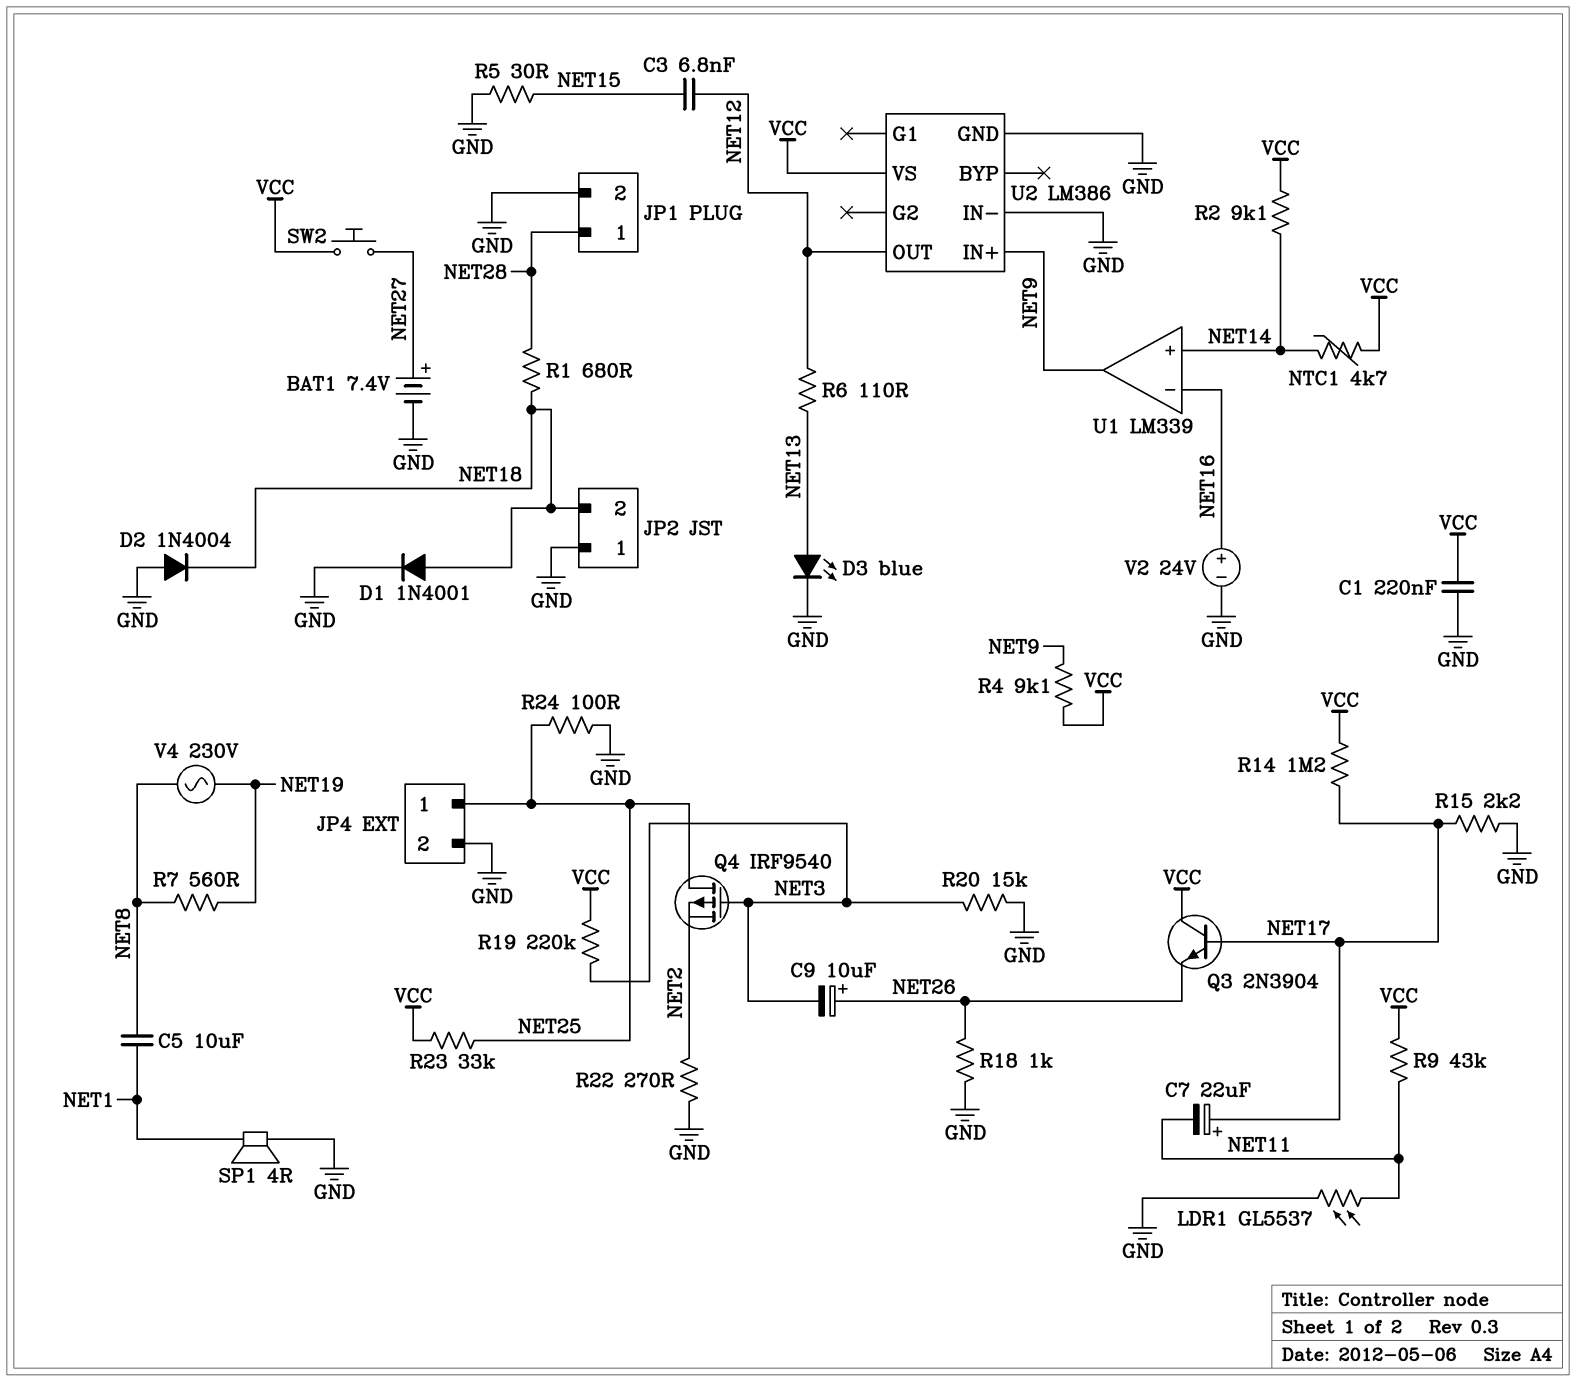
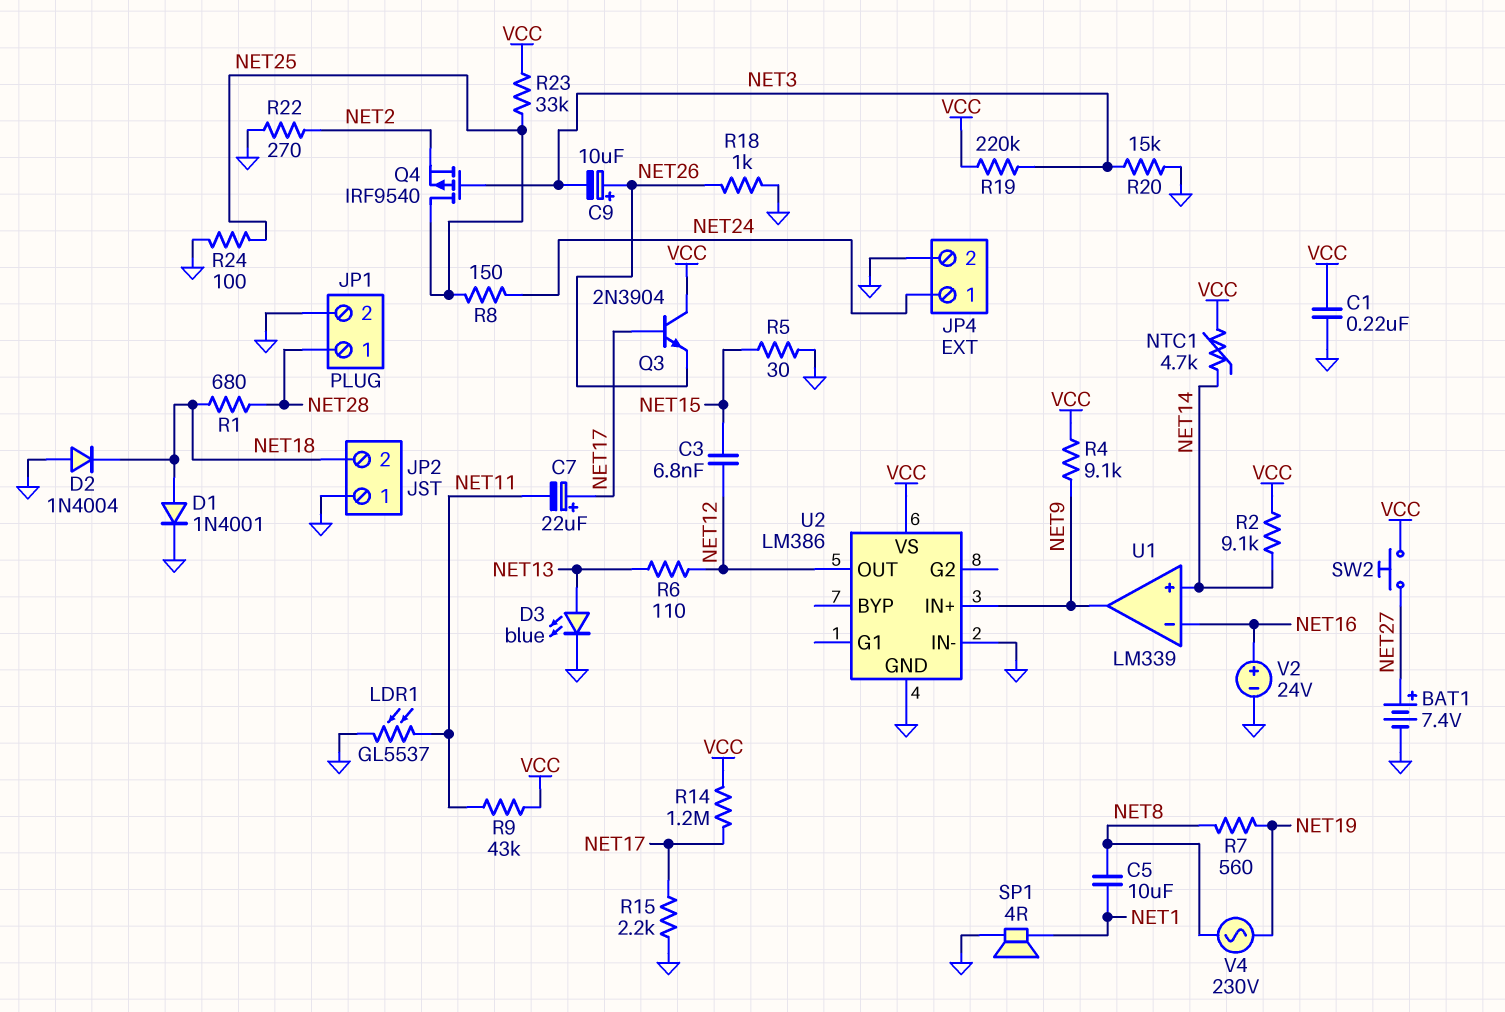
JP4 pin 1: NET25 -> NET24
R8: none -> 150 (NET24, NET25)

